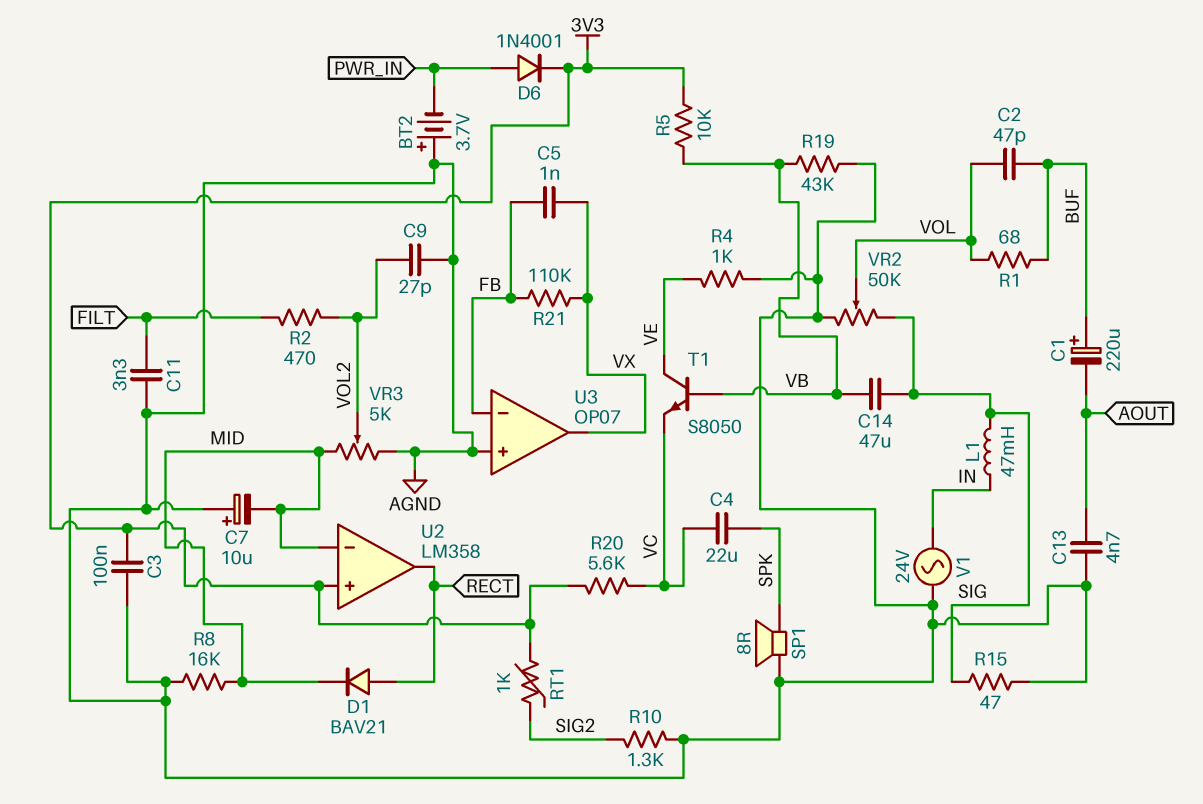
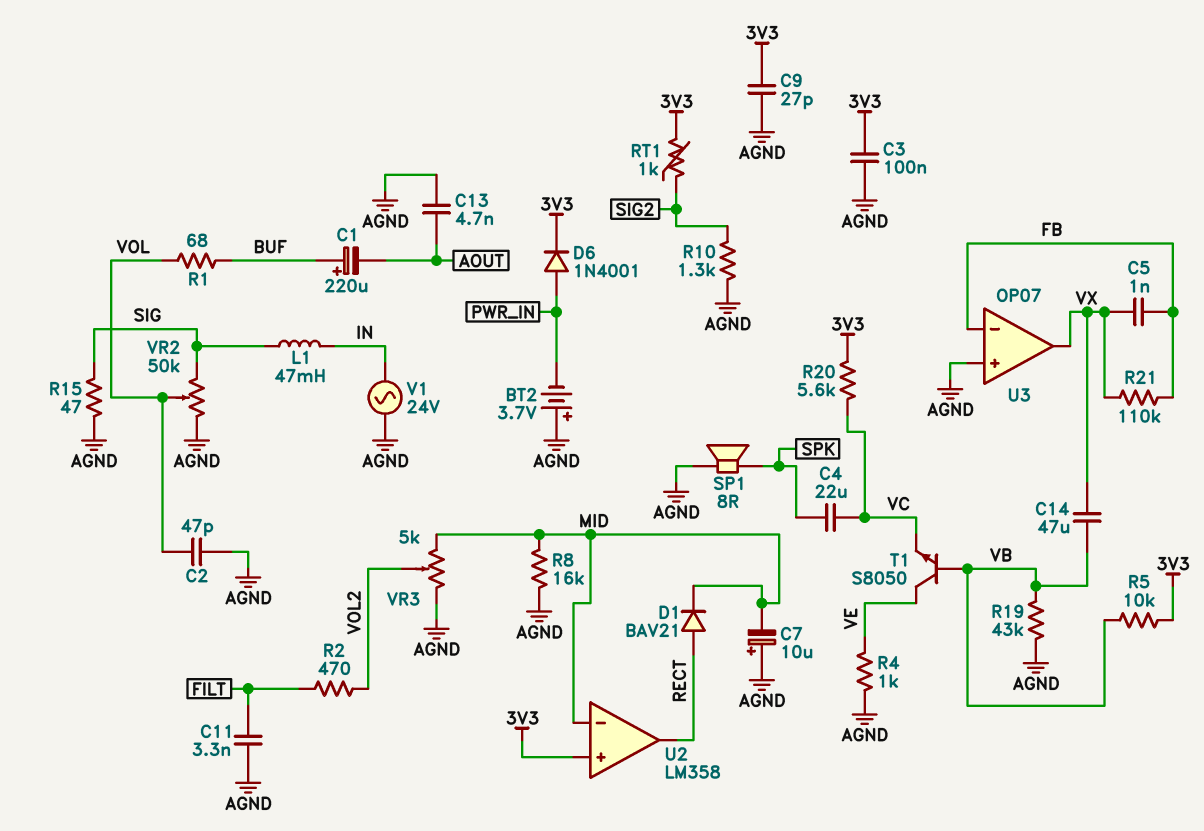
C2: 47pF (BUF, VOL) -> 47pF (AGND, VOL)
C9: 27pF (AGND, VOL2) -> 27pF (3V3, AGND)
C14: 47uF (SIG, VB) -> 47uF (VB, VX)

